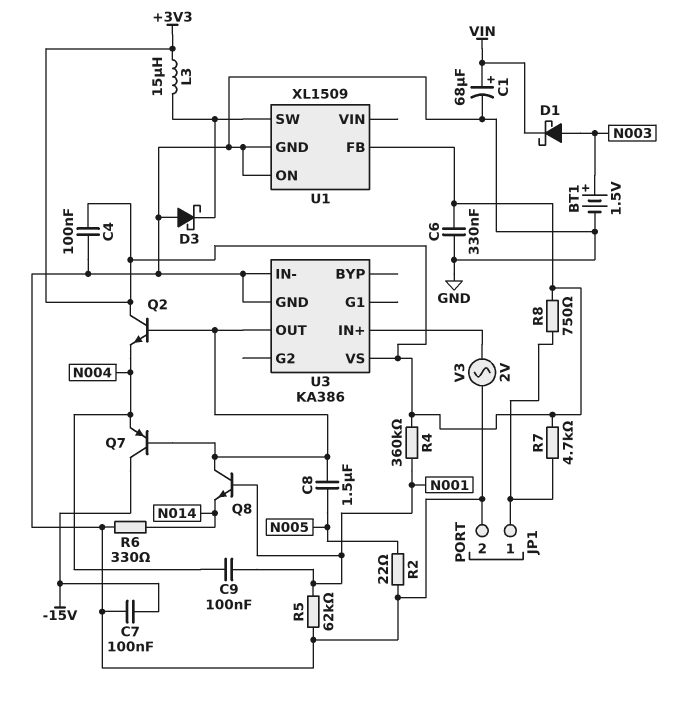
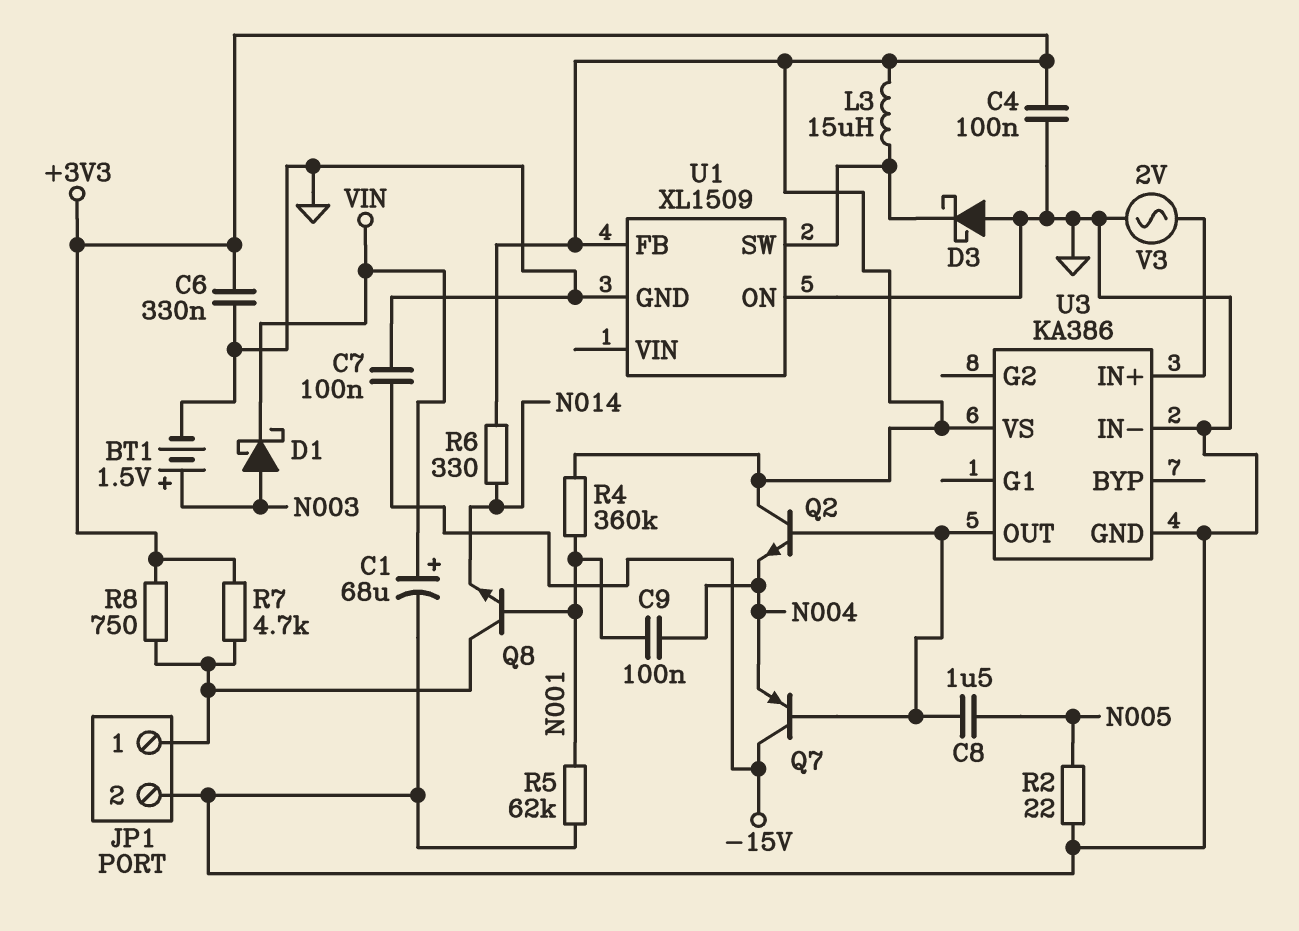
Q8: NPN (B N001, C U3/OUT, E N014) -> NPN (B N001, C JP1/1, E N014)
R6: 330 (GND, N014) -> 330 (+3V3, N014)

